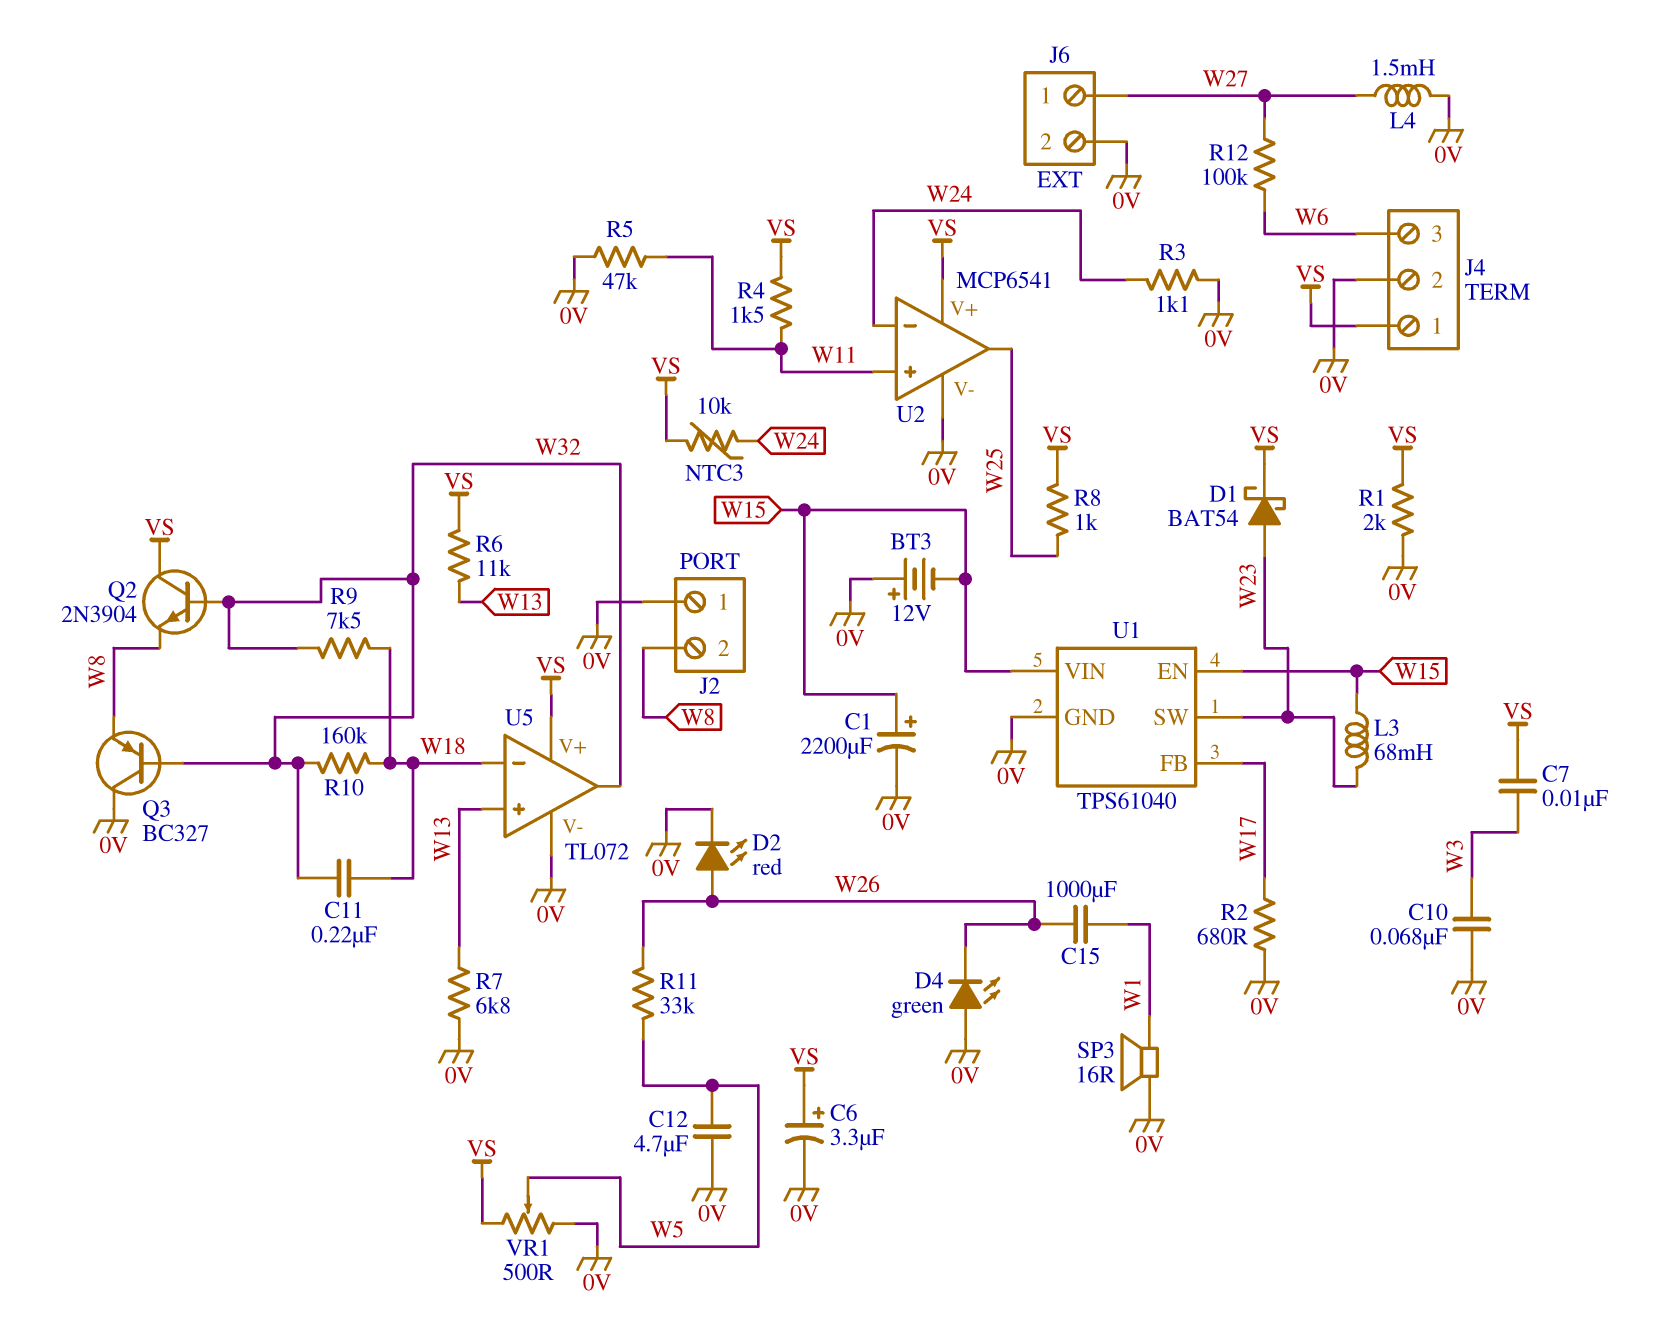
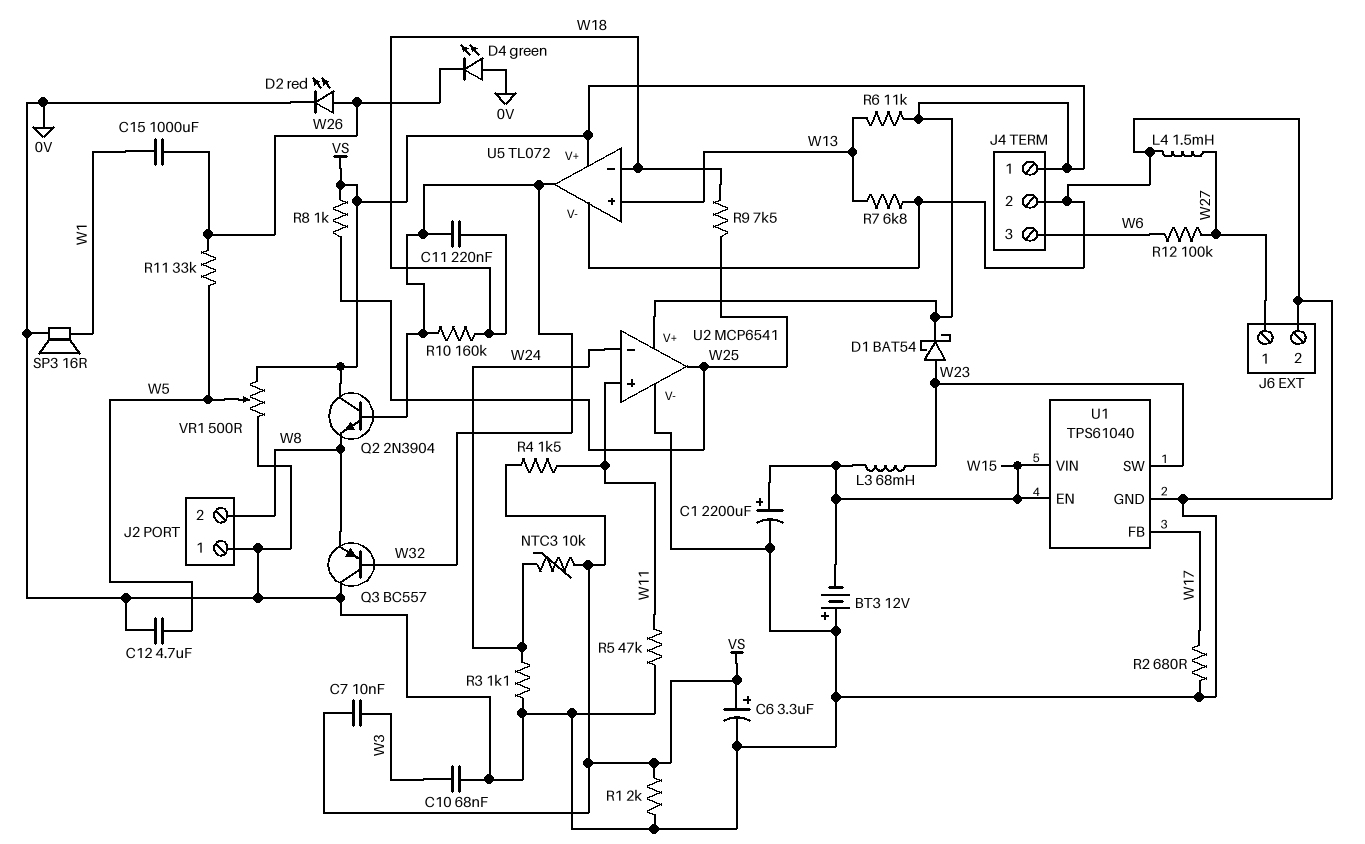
Q3: PNP BC327 (B W32, C 0V, E W8) -> PNP BC557 (B W32, C 0V, E W8)
R9: 7.5k (W18, W32) -> 7.5k (W18, W25)

